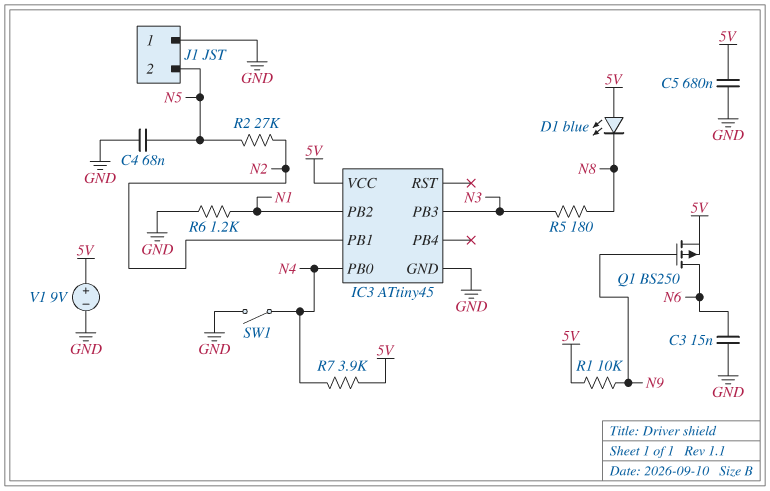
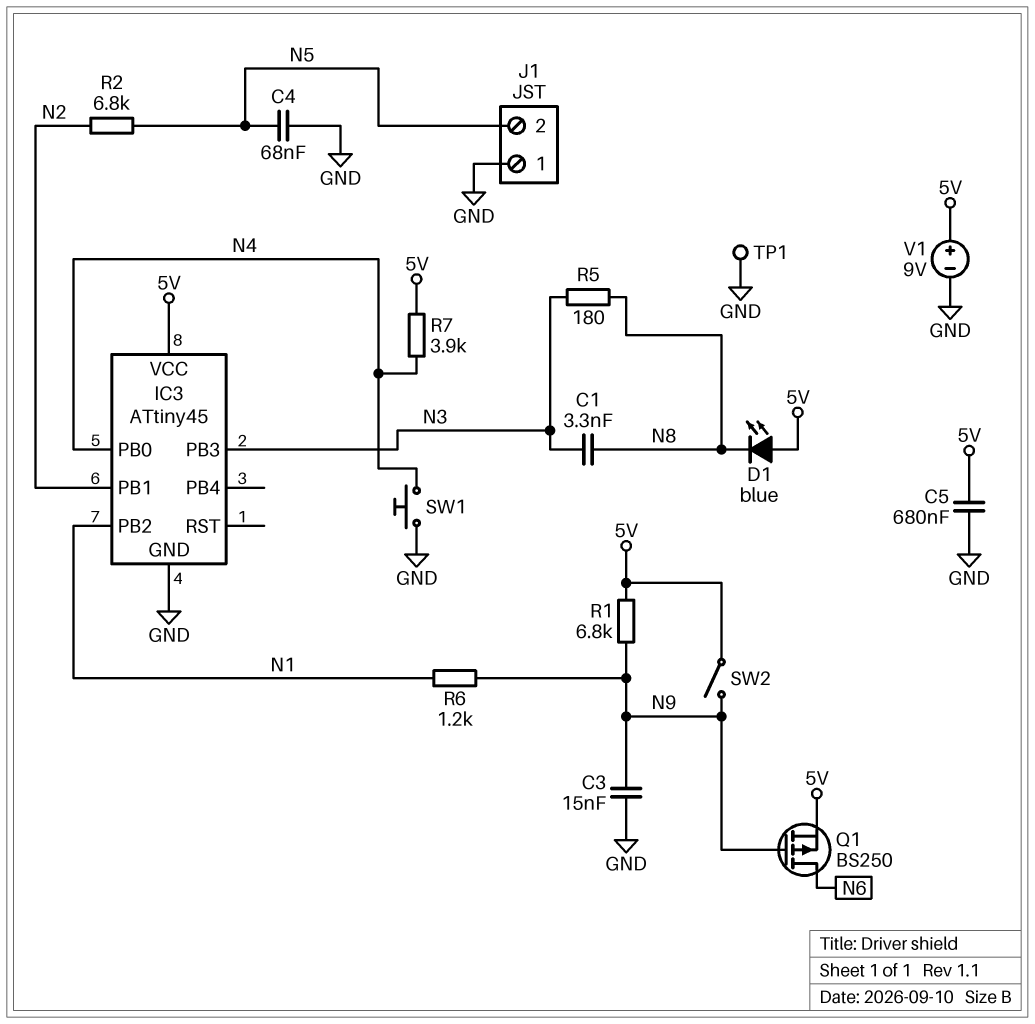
C1: none -> 3.3nF (N3, N8)
C3: 15nF (GND, N6) -> 15nF (GND, N9)
R1: 10k (5V, N9) -> 6.8k (5V, N9)
R2: 27k (N2, N5) -> 6.8k (N2, N5)
R6: 1.2k (GND, N1) -> 1.2k (N1, N9)
SW1: switch (GND, N4) -> button (GND, N4)
SW2: none -> switch (5V, N9)
TP1: none -> test point (GND)

